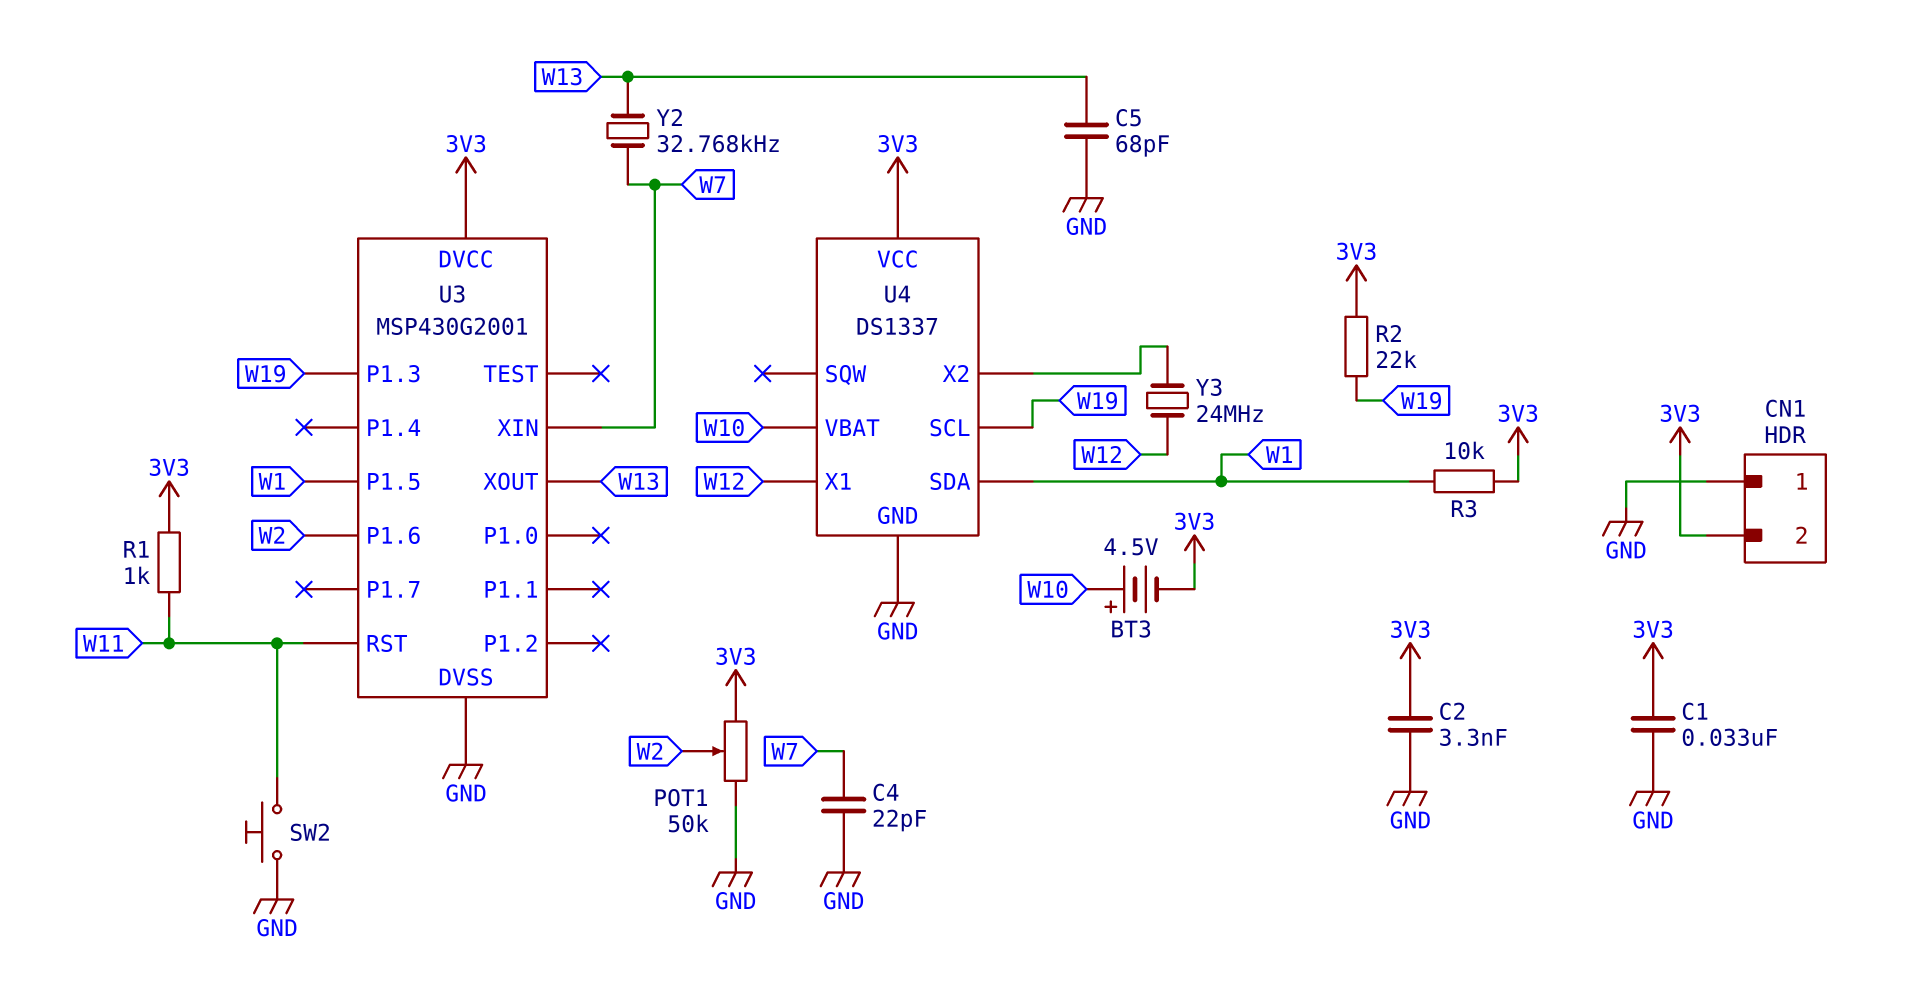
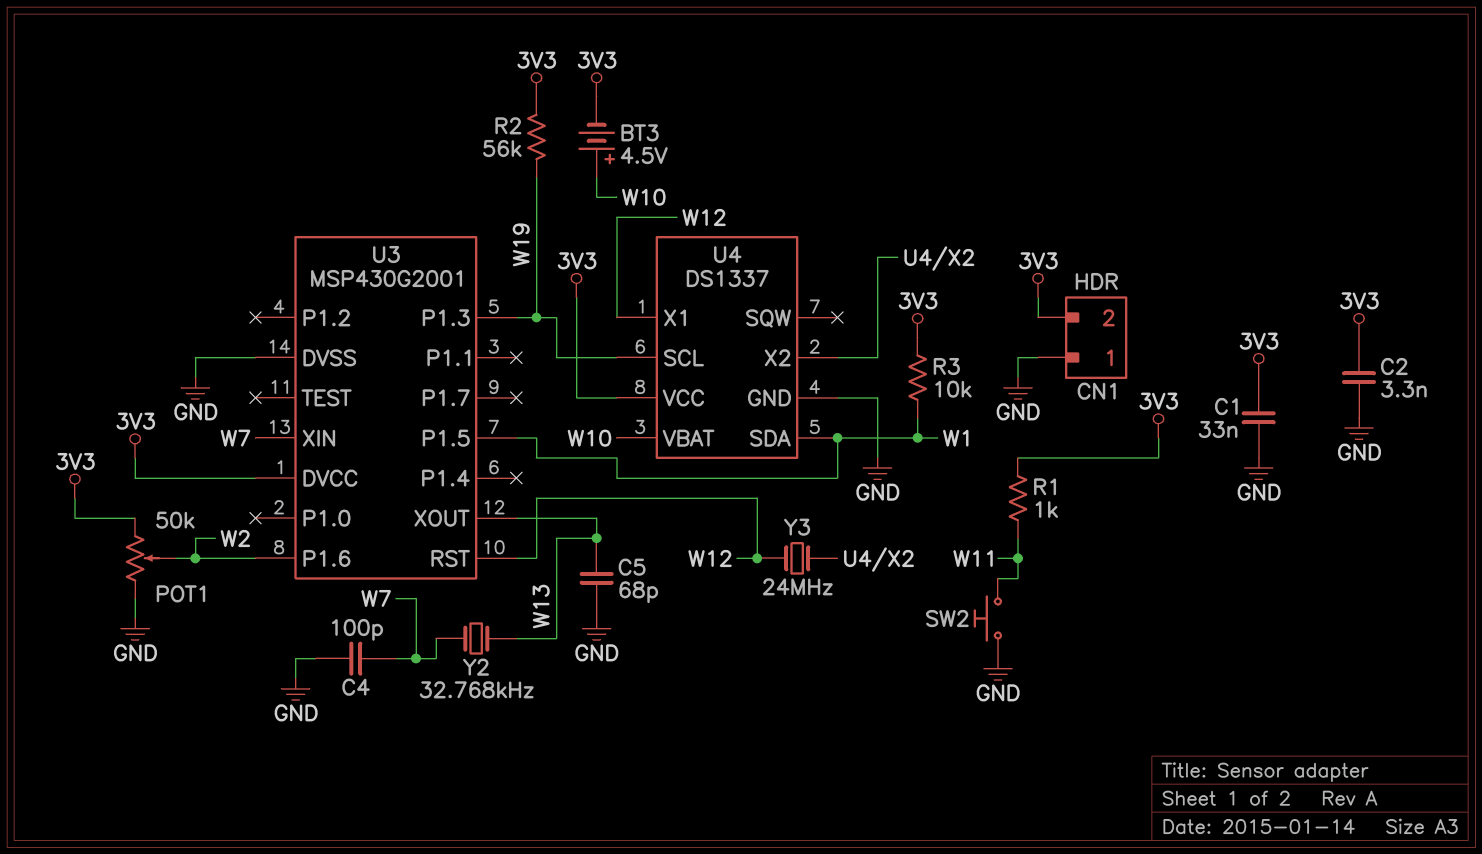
C4: 22pF (GND, W7) -> 100pF (GND, W7)
R2: 22k (3V3, W19) -> 56k (3V3, W19)
U3 pin RST: W11 -> W12

